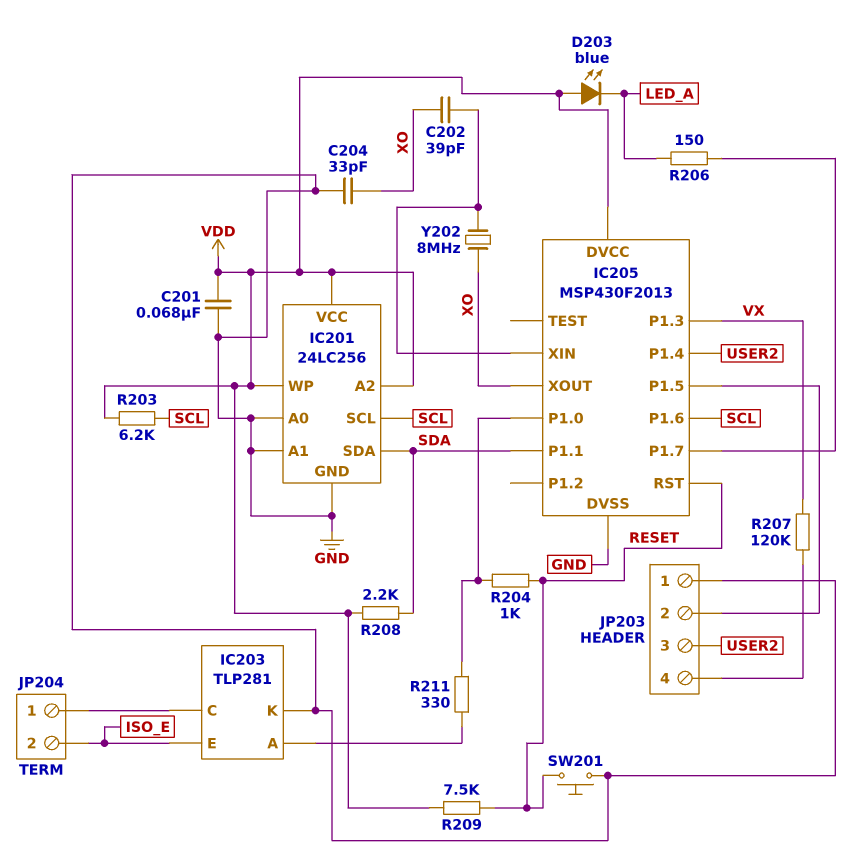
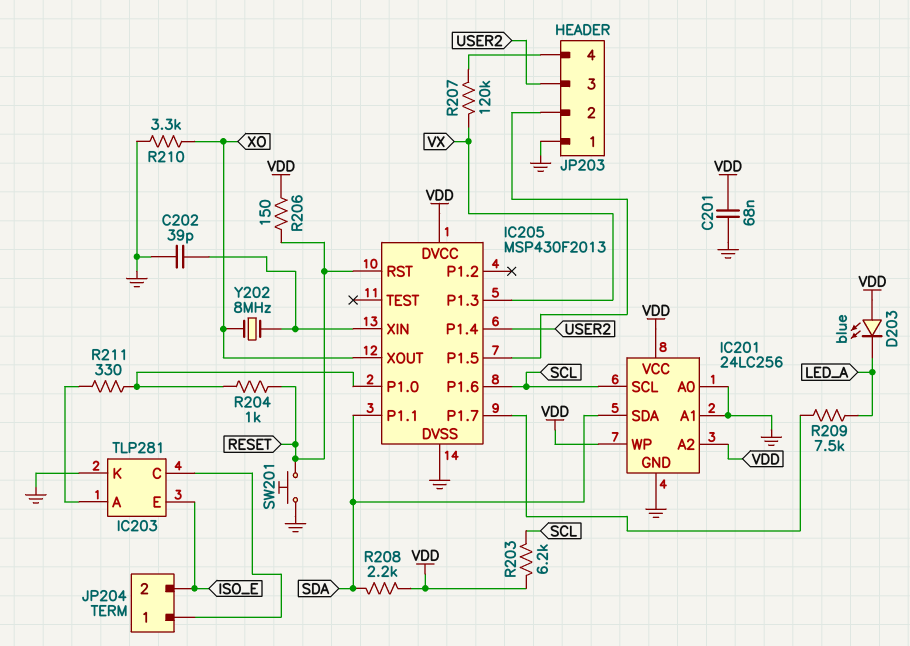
C202: 39pF (IC205/XIN, XO) -> 39pF (GND, IC205/XIN)
C204: 33pF (GND, XO) -> none
R206: 150 (IC205/P1.7, LED_A) -> 150 (RESET, VDD)
R209: 7.5k (RESET, VDD) -> 7.5k (IC205/P1.7, LED_A)
R210: none -> 3.3k (GND, XO)

